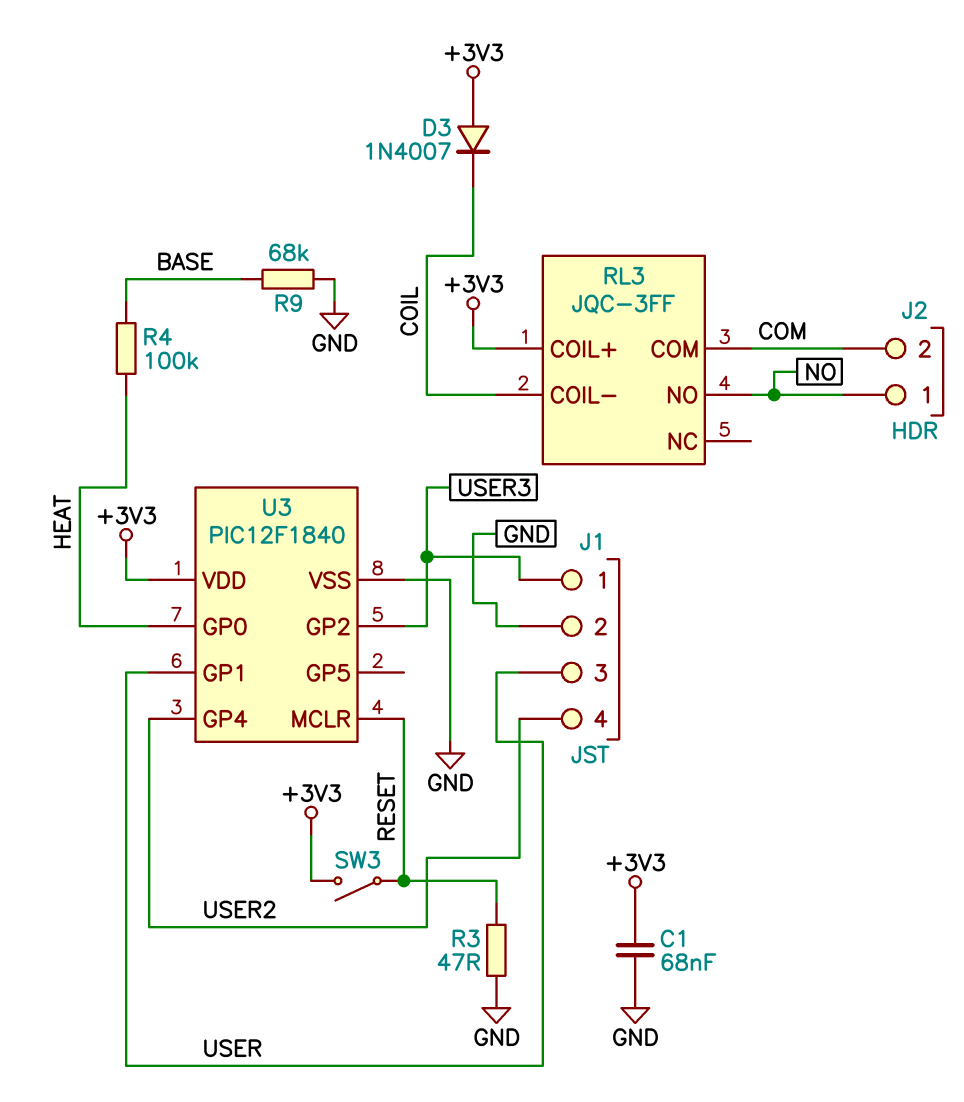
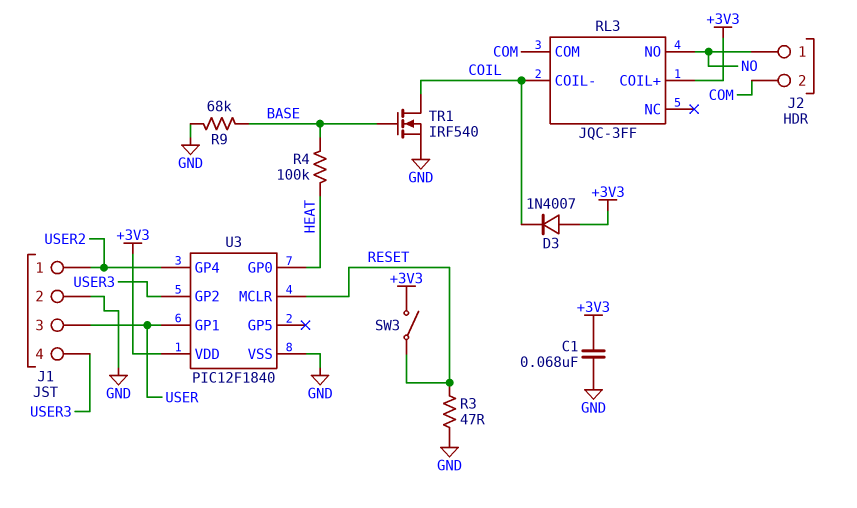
J1 pin 1: USER3 -> USER2
J1 pin 4: USER2 -> USER3
TR1: none -> NMOS IRF540 (G BASE, D COIL, S GND)

